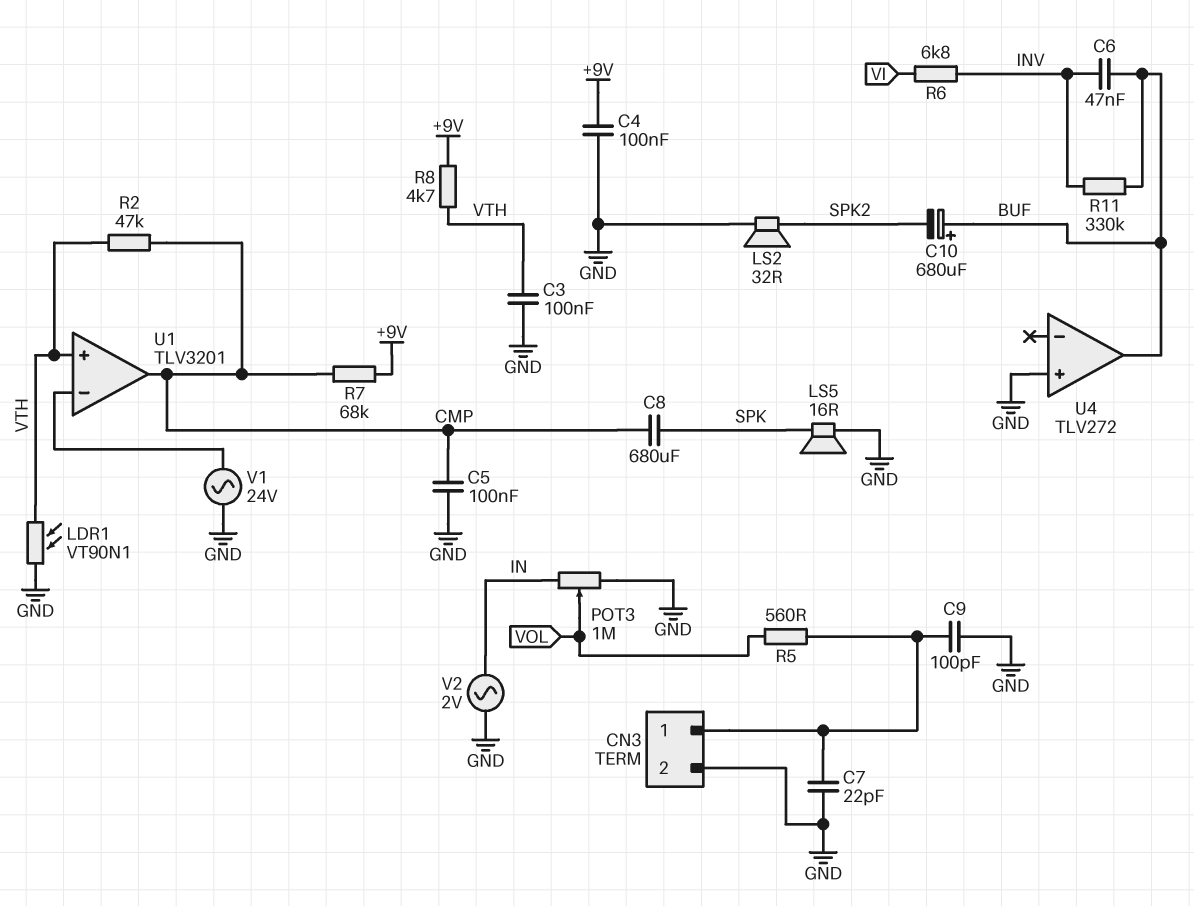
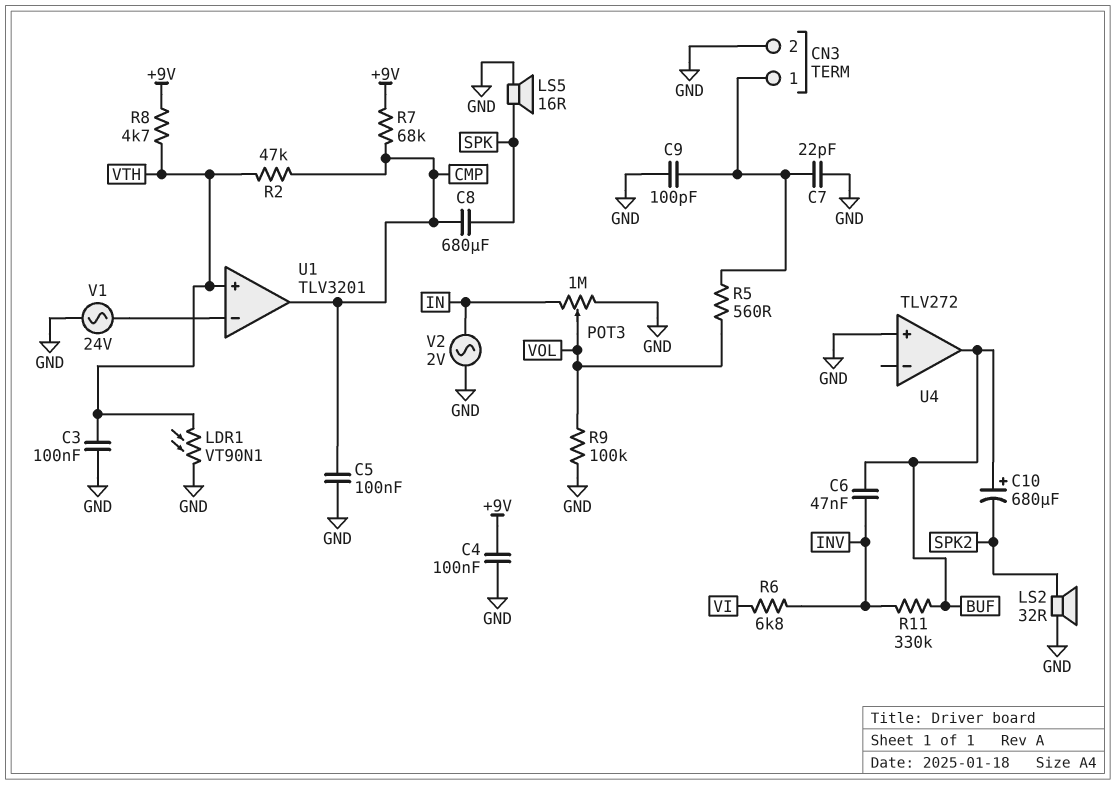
R9: none -> 100k (GND, VOL)

